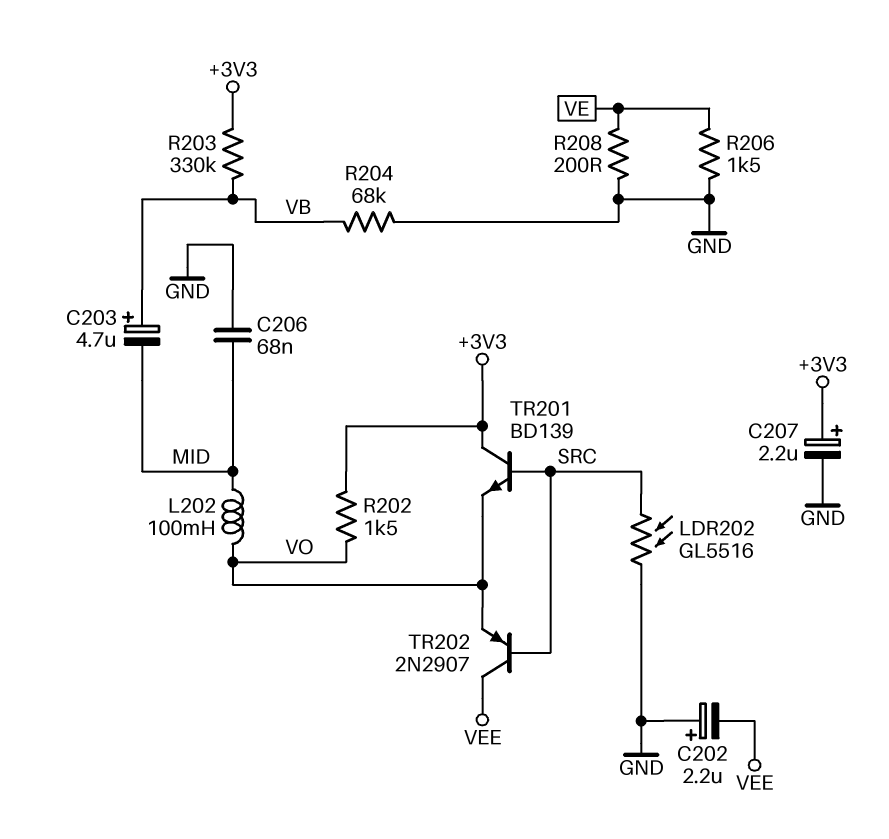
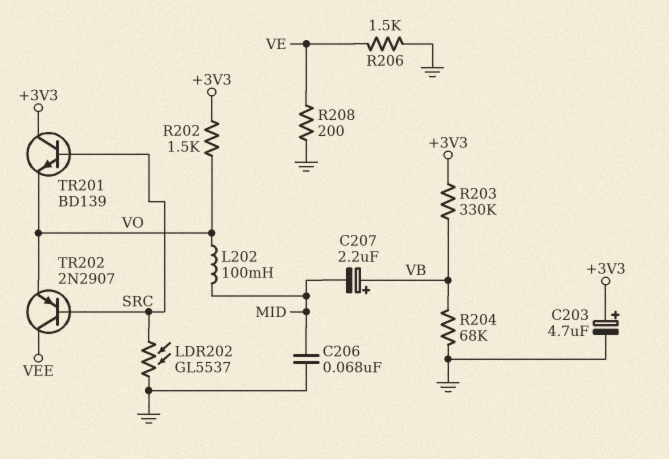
C202: 2.2uF (plus GND, minus VEE) -> none
C203: 4.7uF (plus VB, minus MID) -> 4.7uF (plus +3V3, minus GND)
C207: 2.2uF (plus +3V3, minus GND) -> 2.2uF (plus VB, minus MID)
LDR202: GL5516 (GND, SRC) -> GL5537 (GND, SRC)

